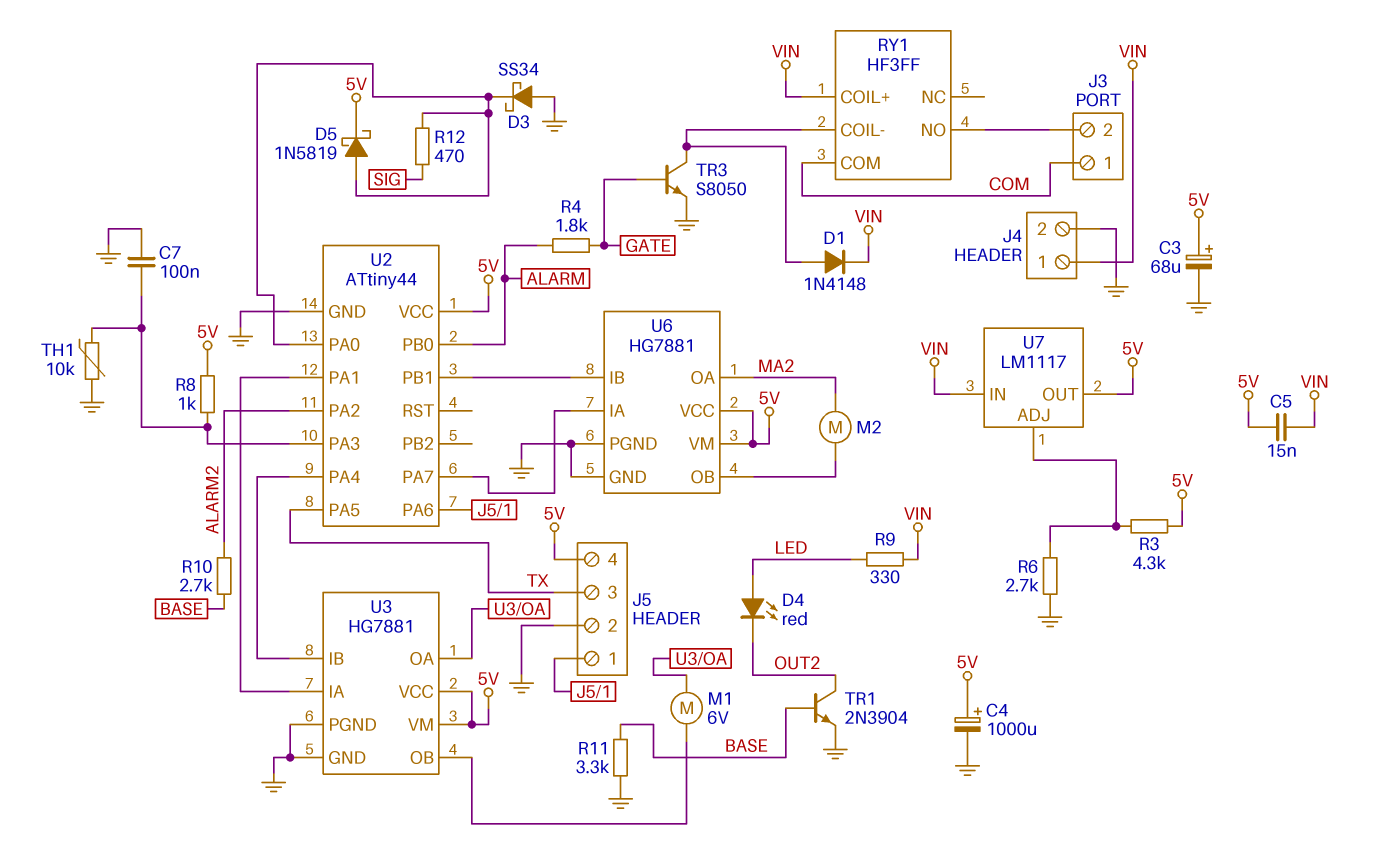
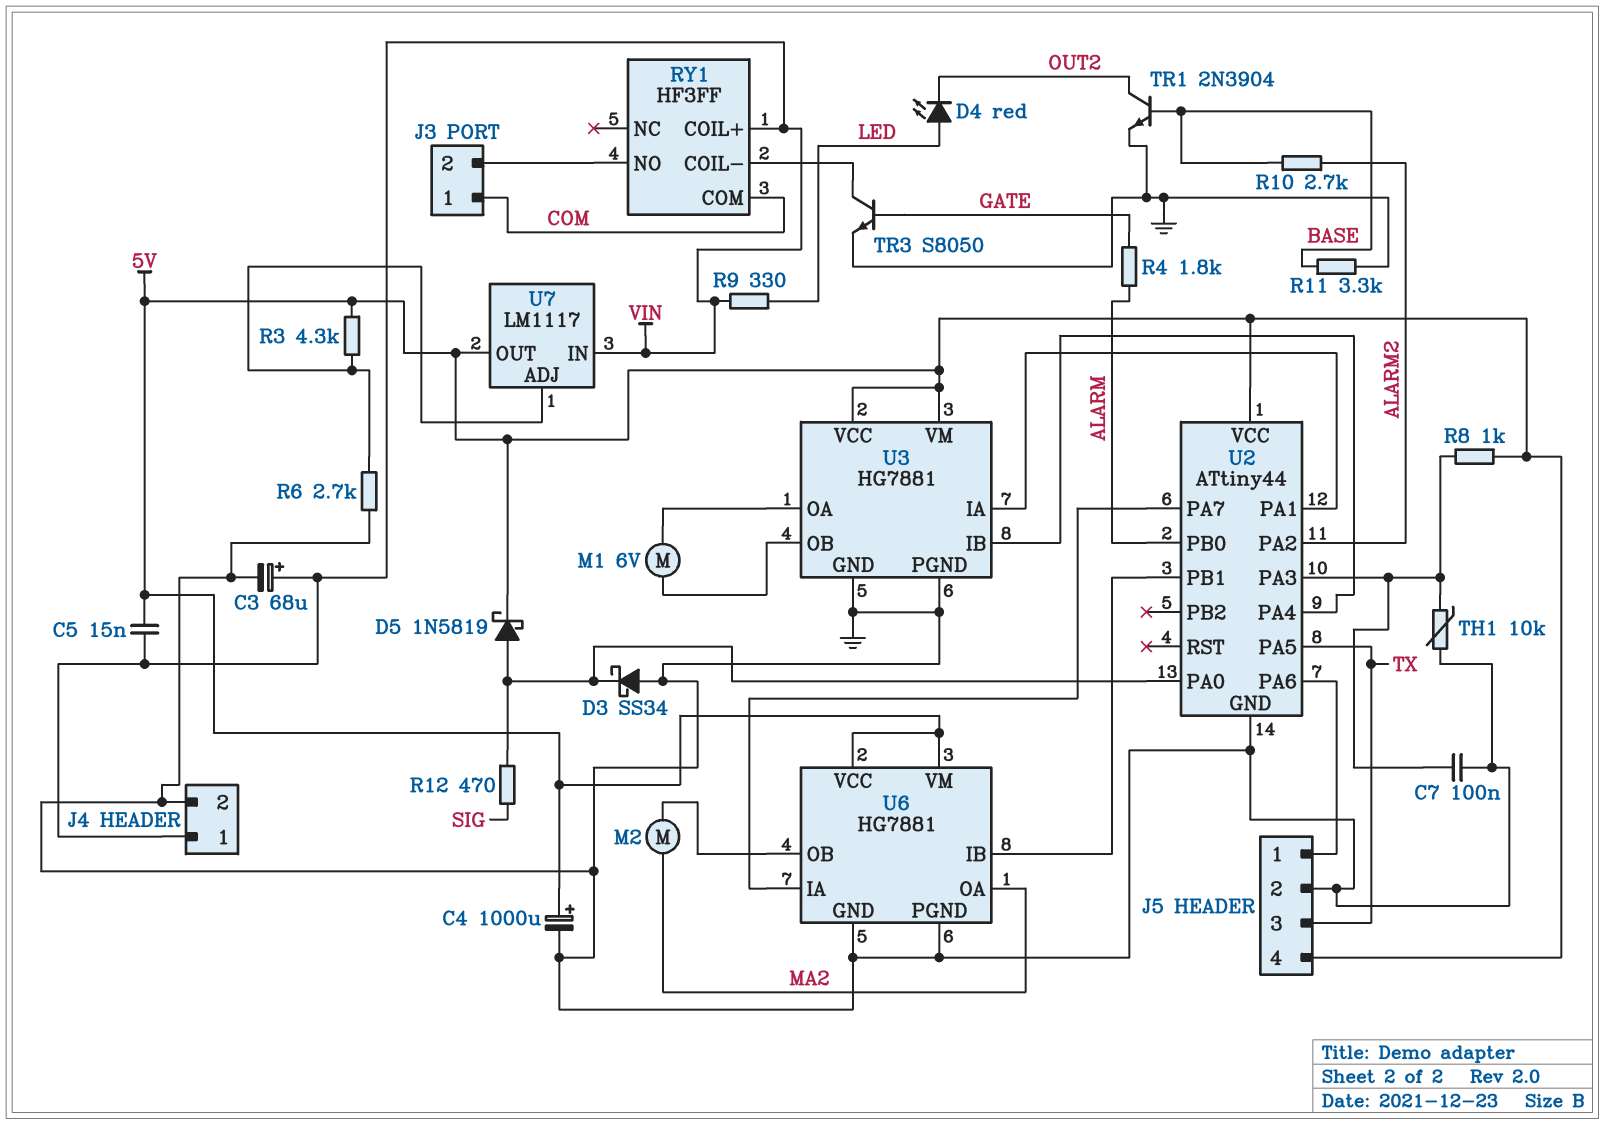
C3: 68uF (plus 5V, minus GND) -> 68uF (plus VIN, minus GND)
D1: diode 1N4148 (A RY1/COIL-, K VIN) -> none

